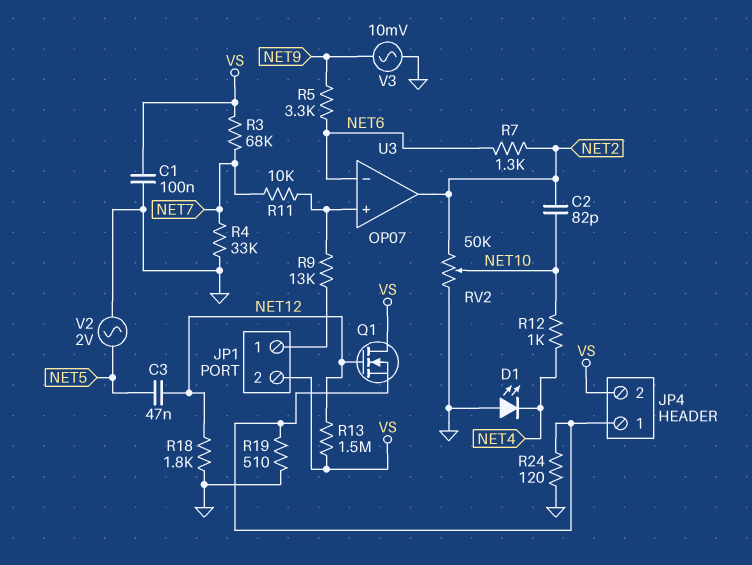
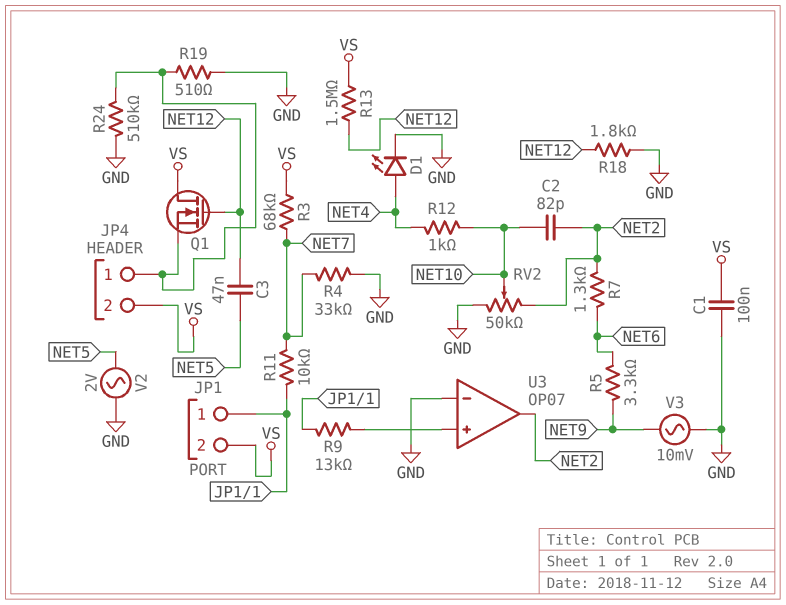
D1: LED (A GND, K NET4) -> LED (A NET4, K GND)
R11: 10k (NET7, U3/in+) -> 10k (JP1/1, NET7)
R24: 120 (GND, JP4/1) -> 510k (GND, JP4/1)
U3 pin in-: NET6 -> GND

